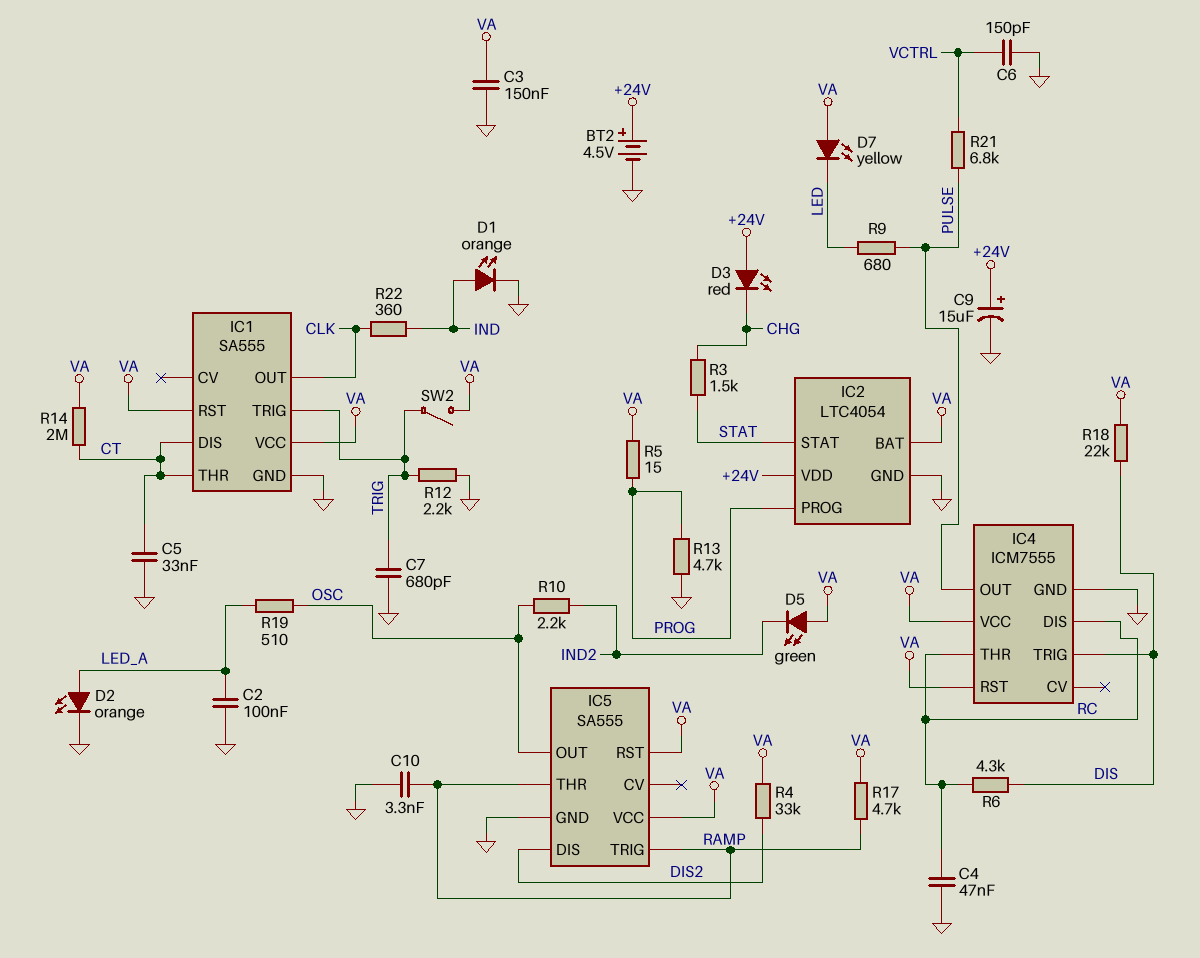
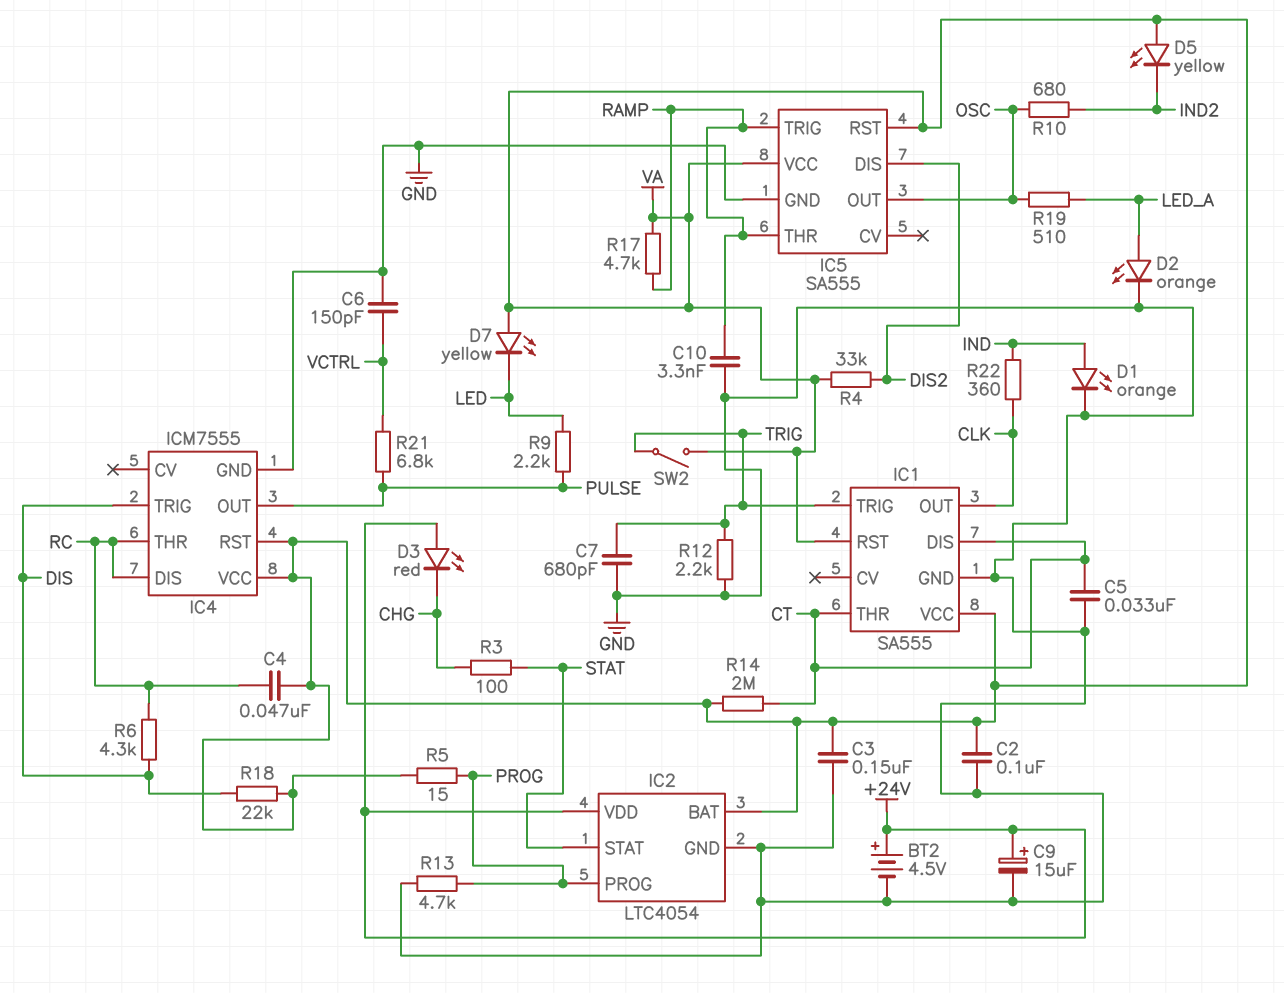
C2: 100nF (GND, LED_A) -> 100nF (GND, VA)
C4: 47nF (GND, RC) -> 47nF (RC, VA)
D5: LED green (A VA, K IND2) -> LED yellow (A VA, K IND2)
R3: 1.5k (CHG, STAT) -> 100 (CHG, STAT)
R9: 680 (LED, PULSE) -> 2.2k (LED, PULSE)
R10: 2.2k (IND2, OSC) -> 680 (IND2, OSC)

